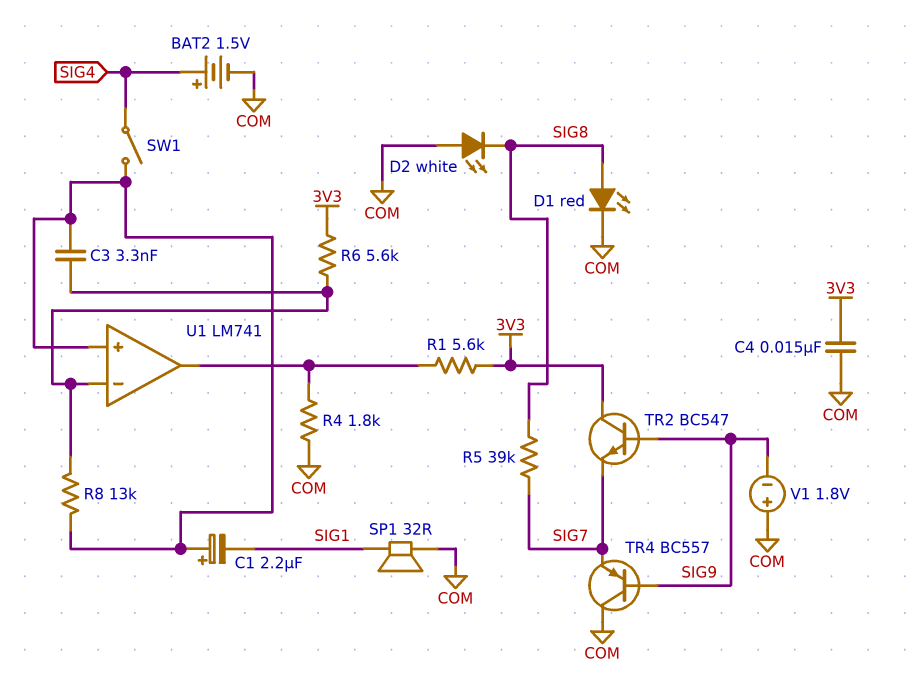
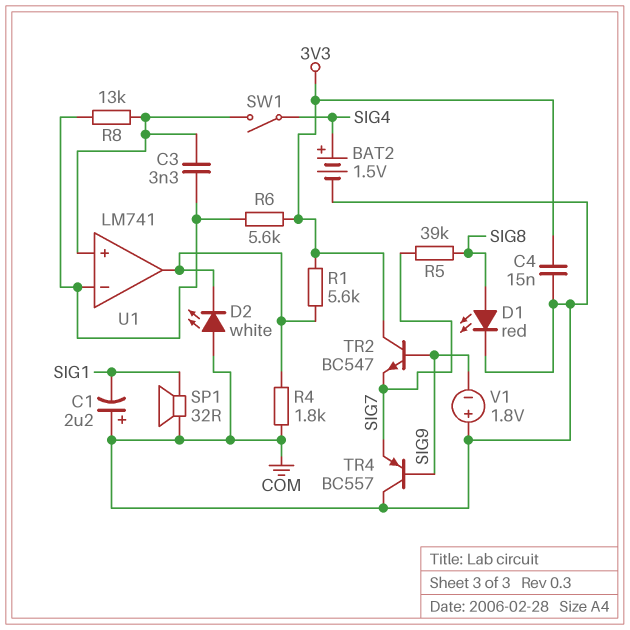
C1: 2.2uF (plus U1/in+, minus SIG1) -> 2.2uF (plus COM, minus SIG1)
D2: LED white (A COM, K SIG8) -> LED white (A COM, K U1/out)

